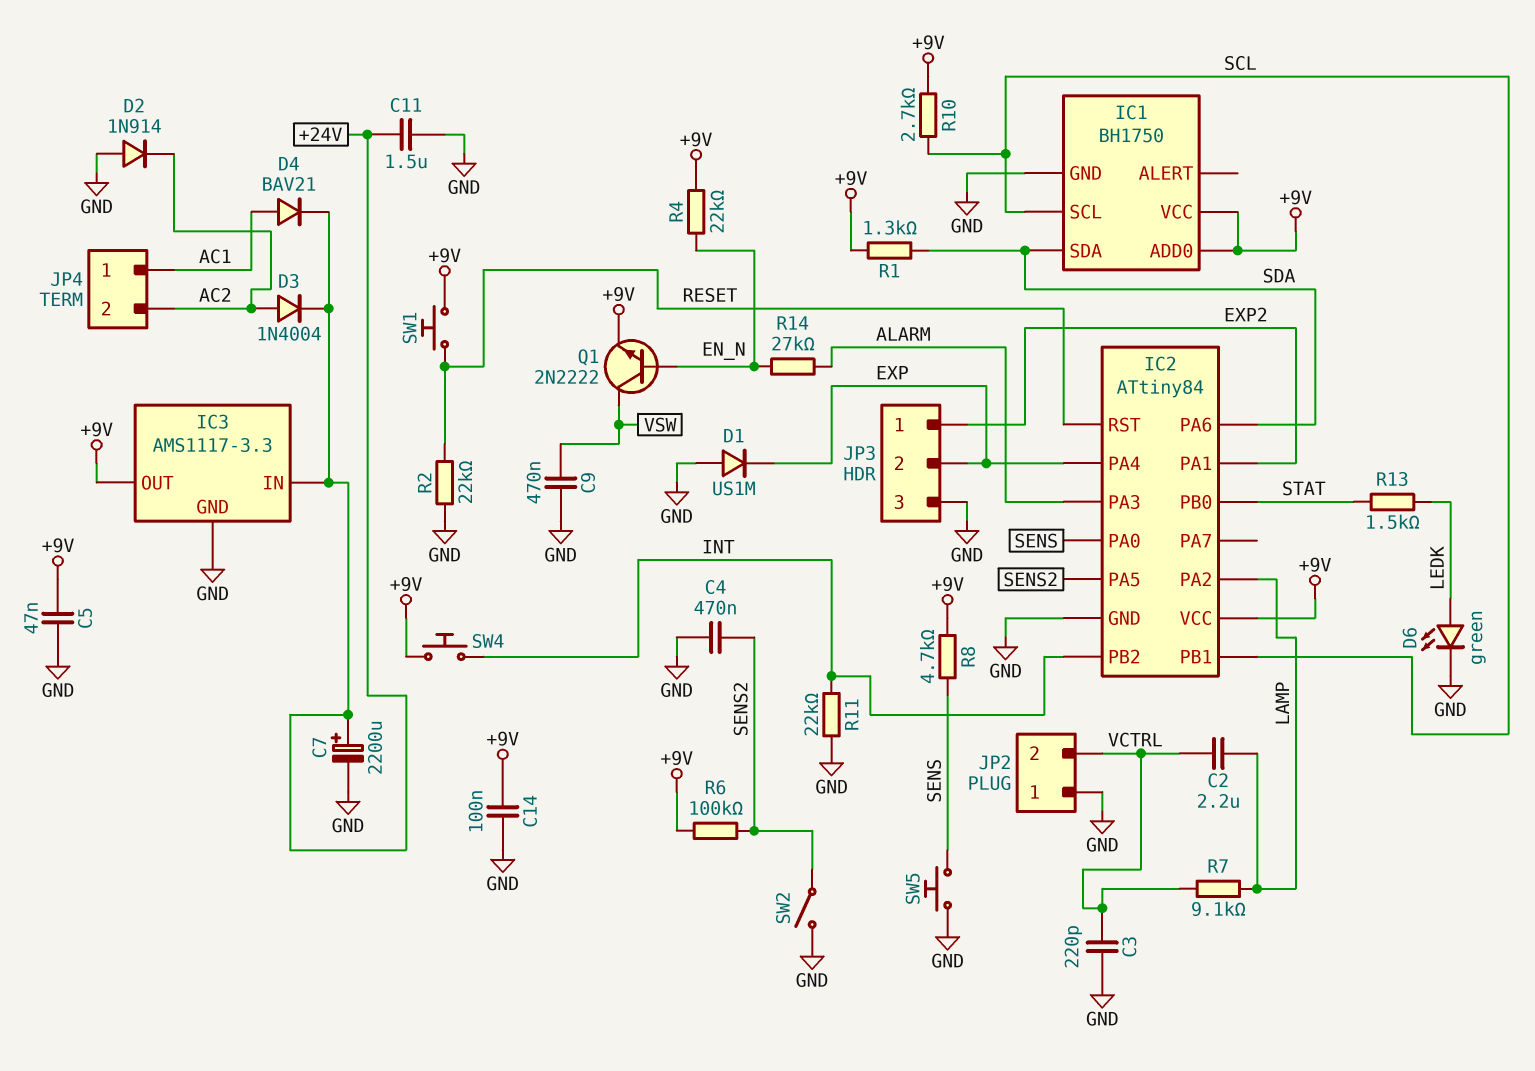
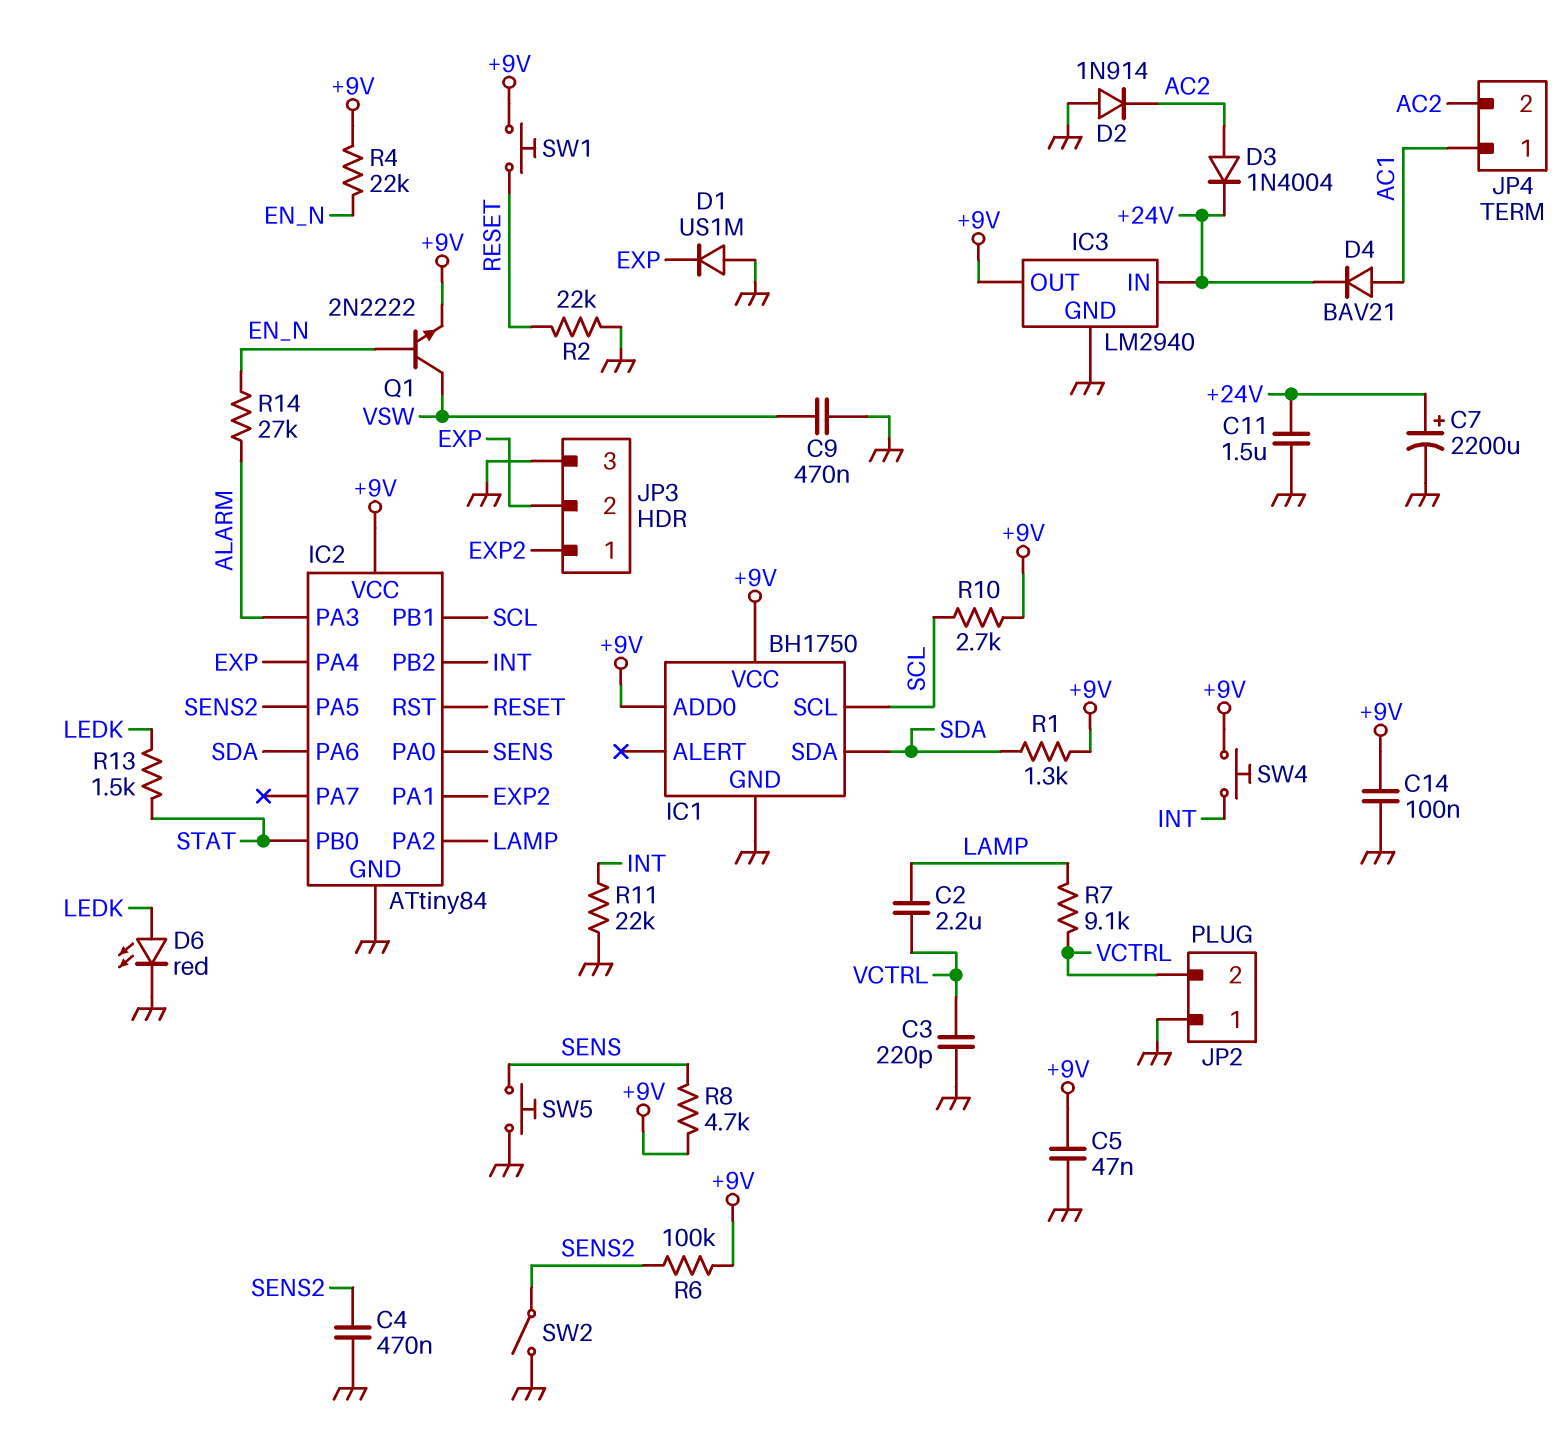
D6: LED green (A LEDK, K GND) -> LED red (A LEDK, K GND)
IC3: AMS1117-3.3 -> LM2940

